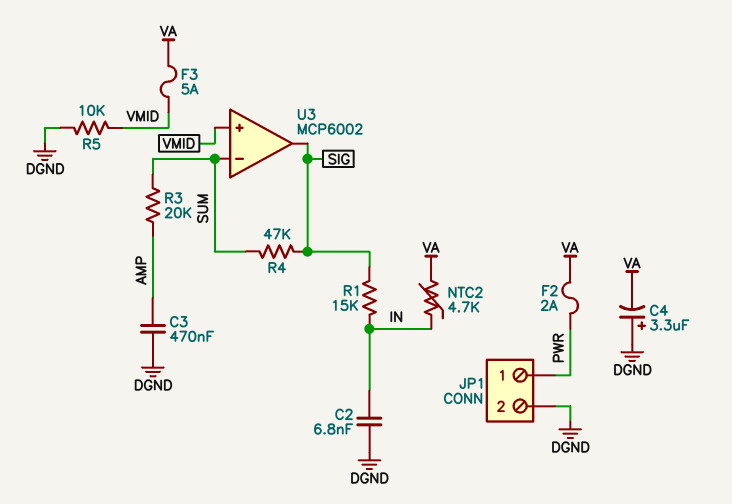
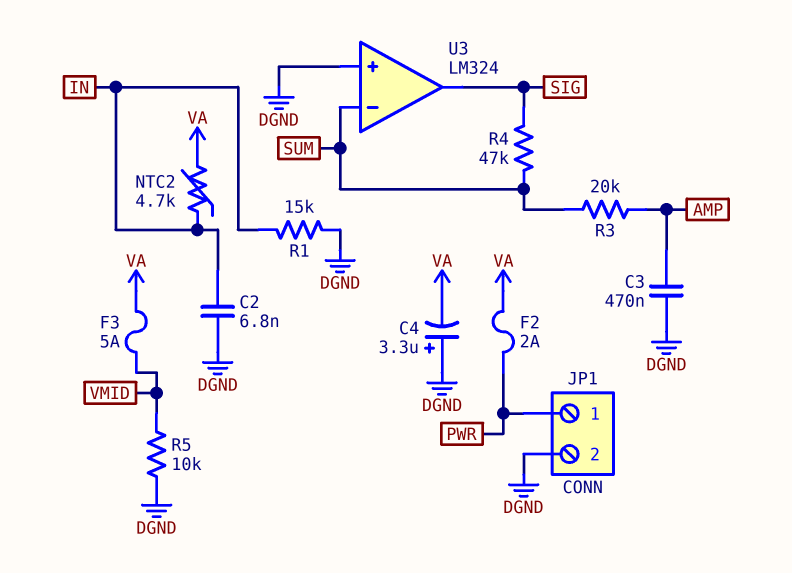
R1: 15k (IN, SIG) -> 15k (DGND, IN)
U3: MCP6002 -> LM324
U3 pin in+: VMID -> DGND

